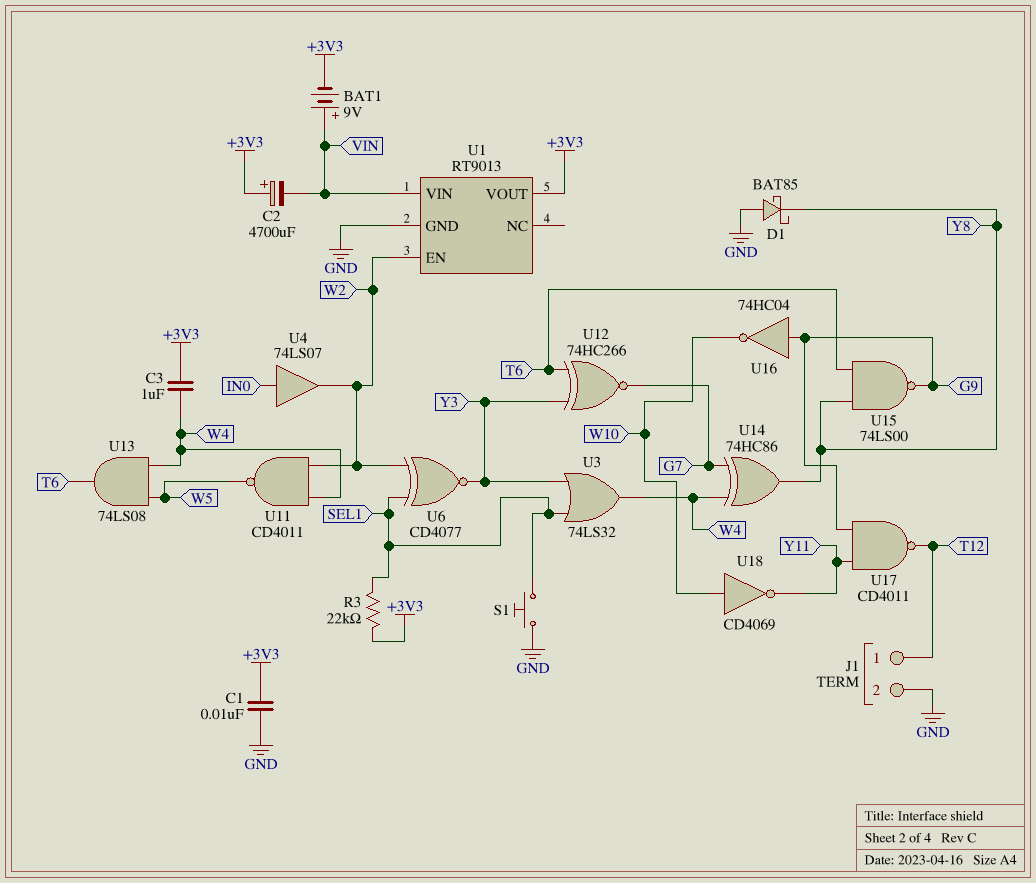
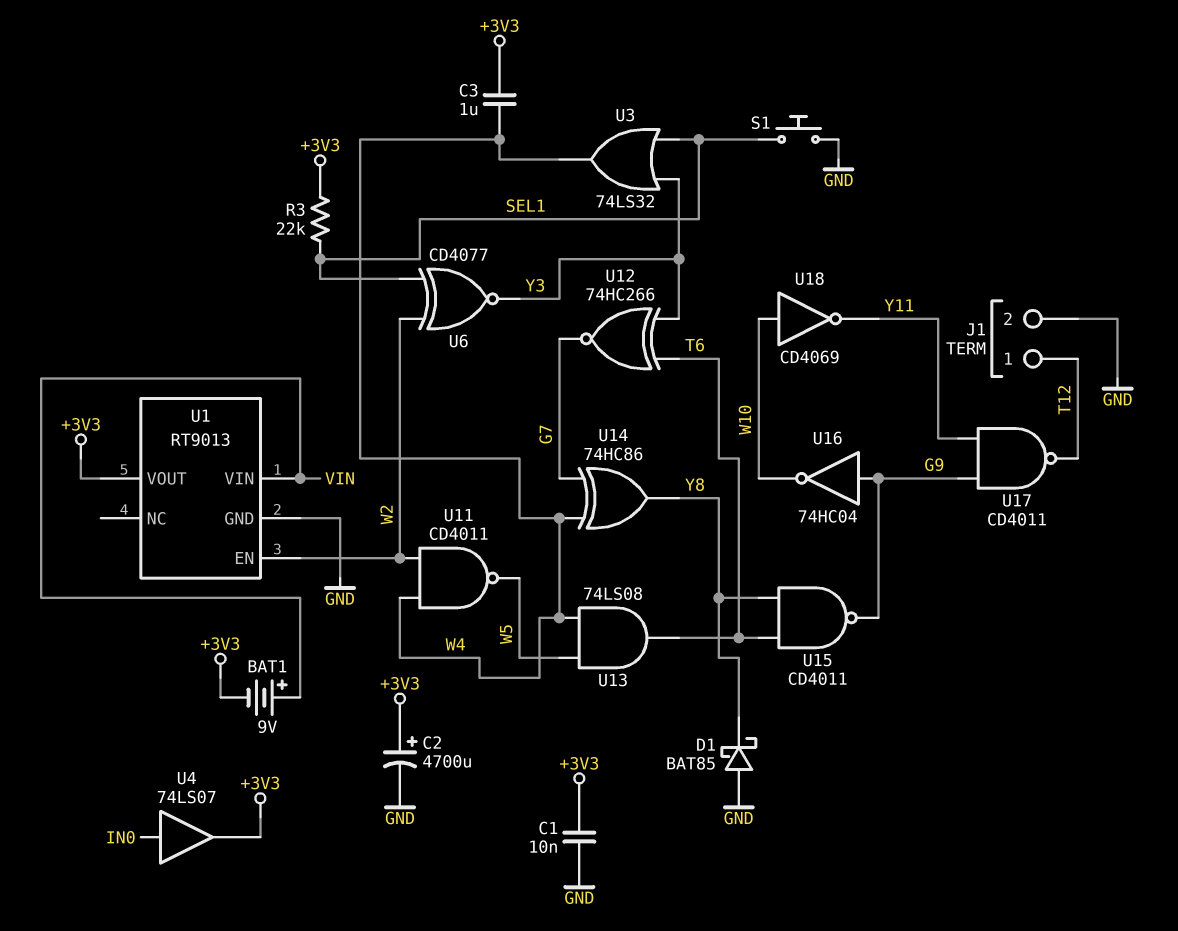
C2: 4700uF (plus +3V3, minus VIN) -> 4700uF (plus +3V3, minus GND)
U4: buffer 74LS07 (in IN0, out W2) -> buffer 74LS07 (in IN0, out +3V3)
U15: NAND 74LS00 (in T6, in Y8, out G9) -> NAND CD4011 (in T6, in Y8, out G9)

